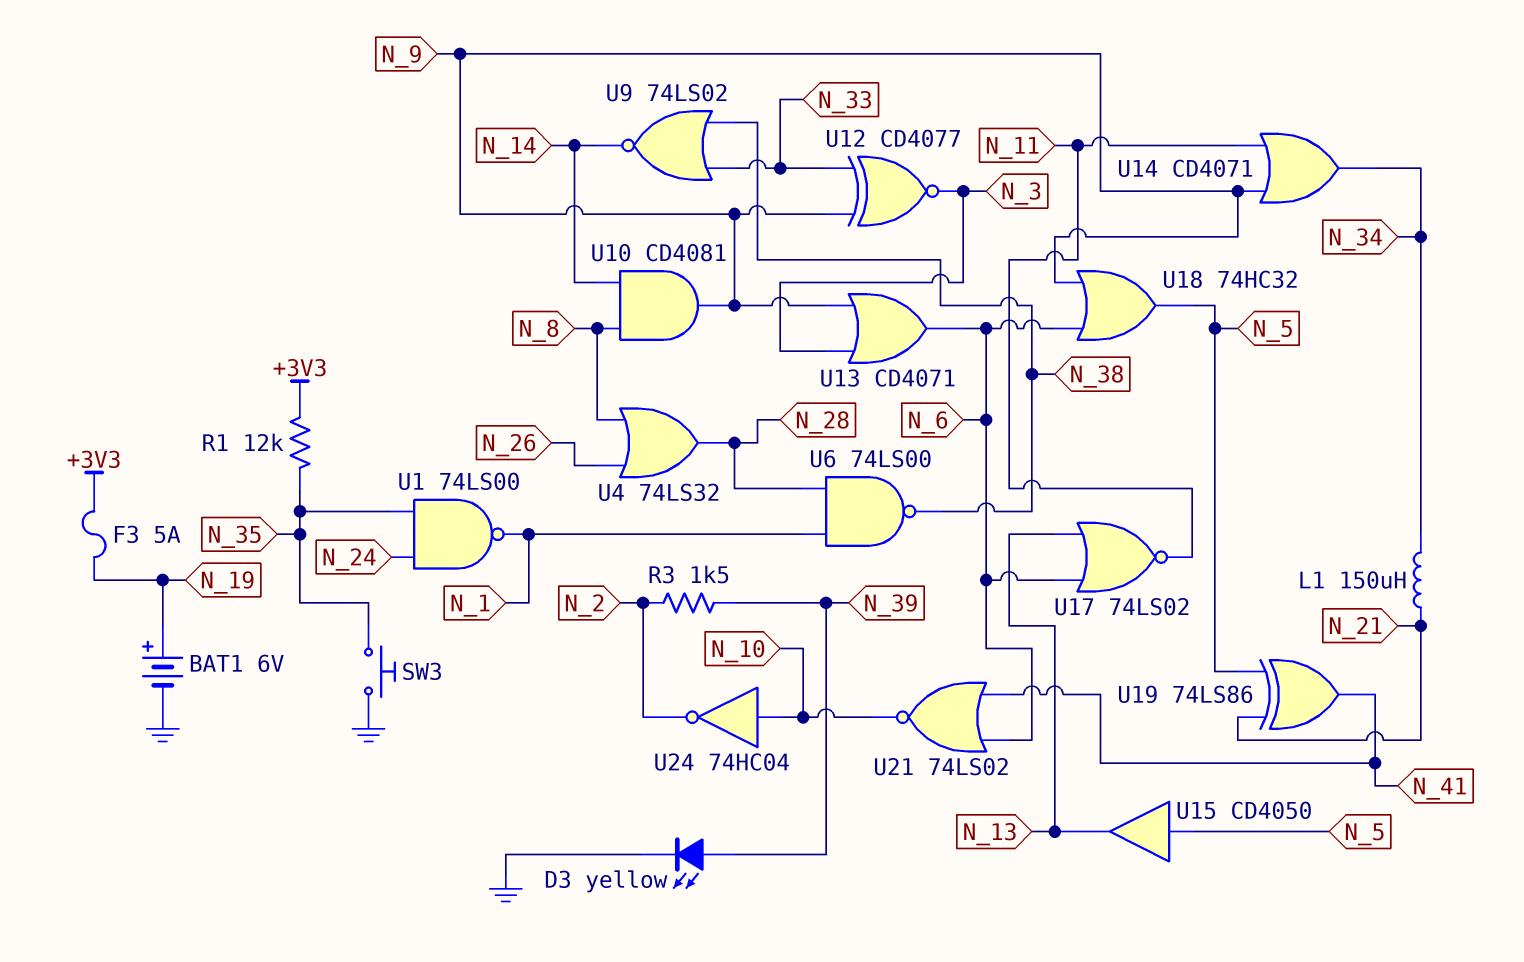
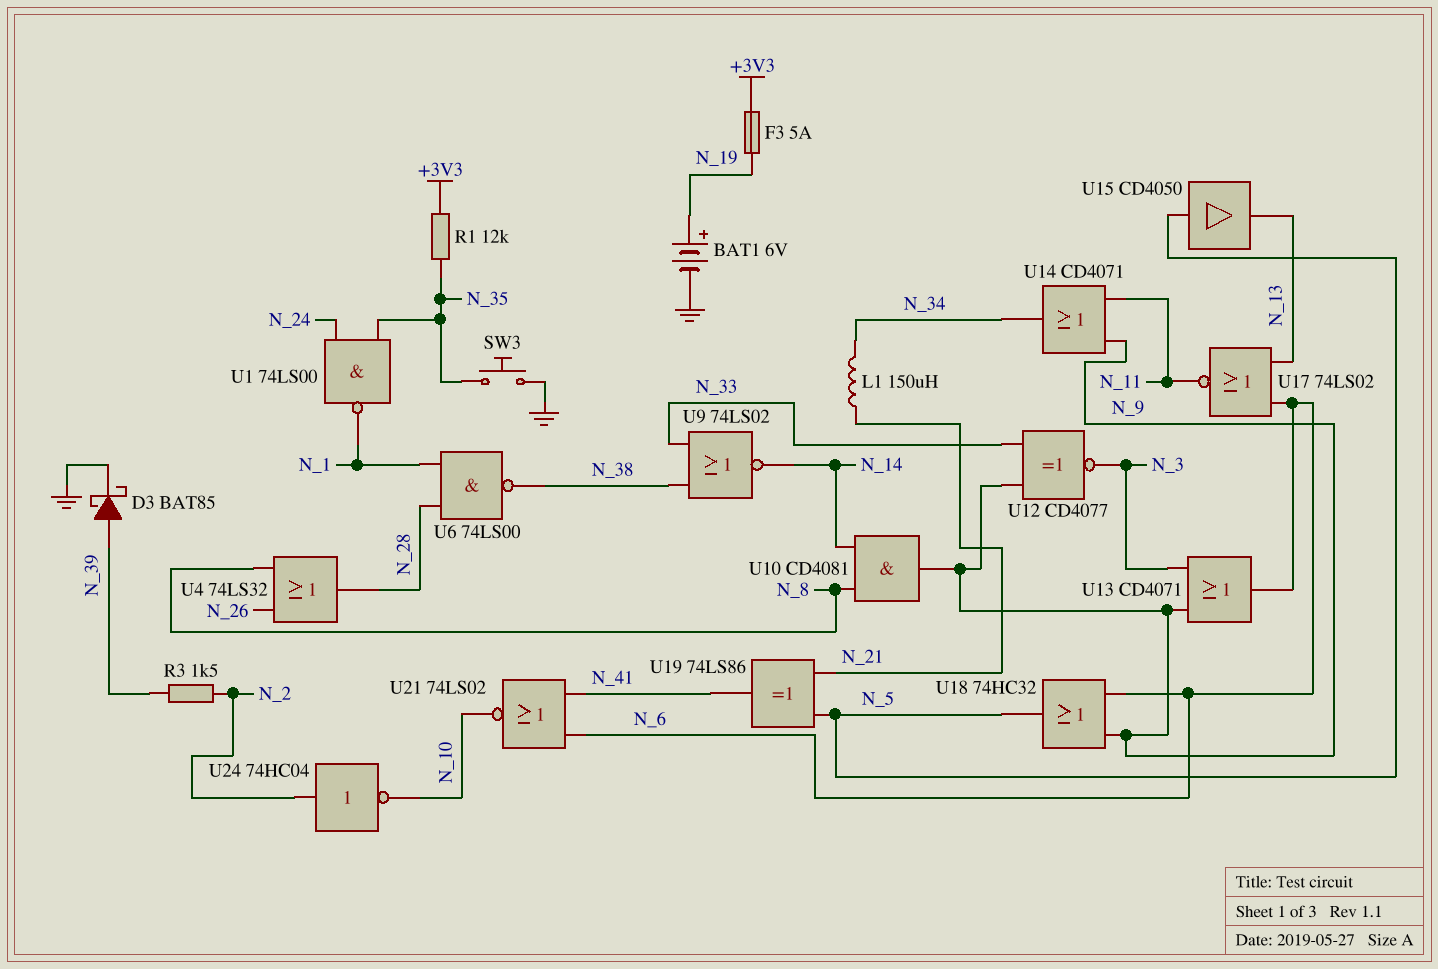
D3: LED yellow (A N_39, K GND) -> schottky BAT85 (A N_39, K GND)
U24: NOT 74HC04 (in N_10, out N_2) -> NOT 74HC04 (in N_2, out N_10)

